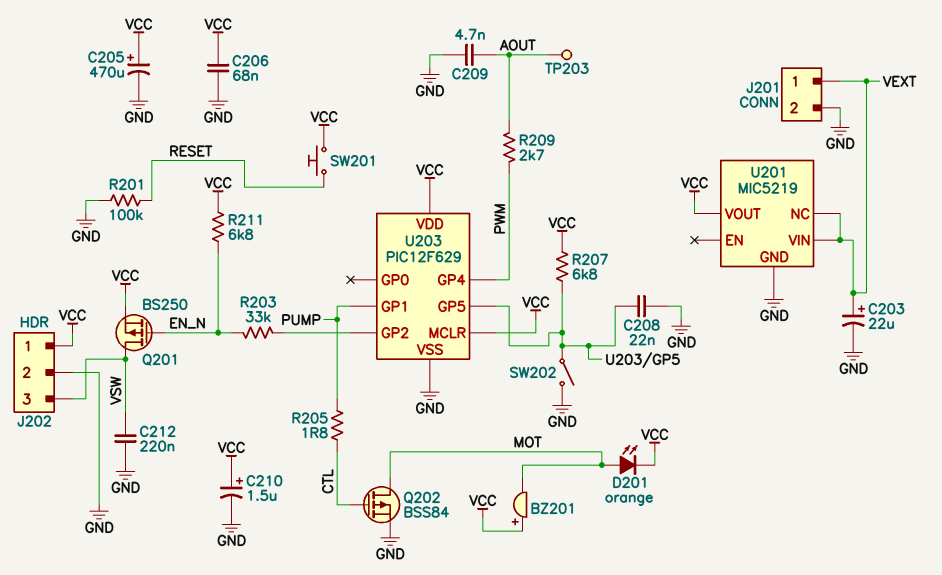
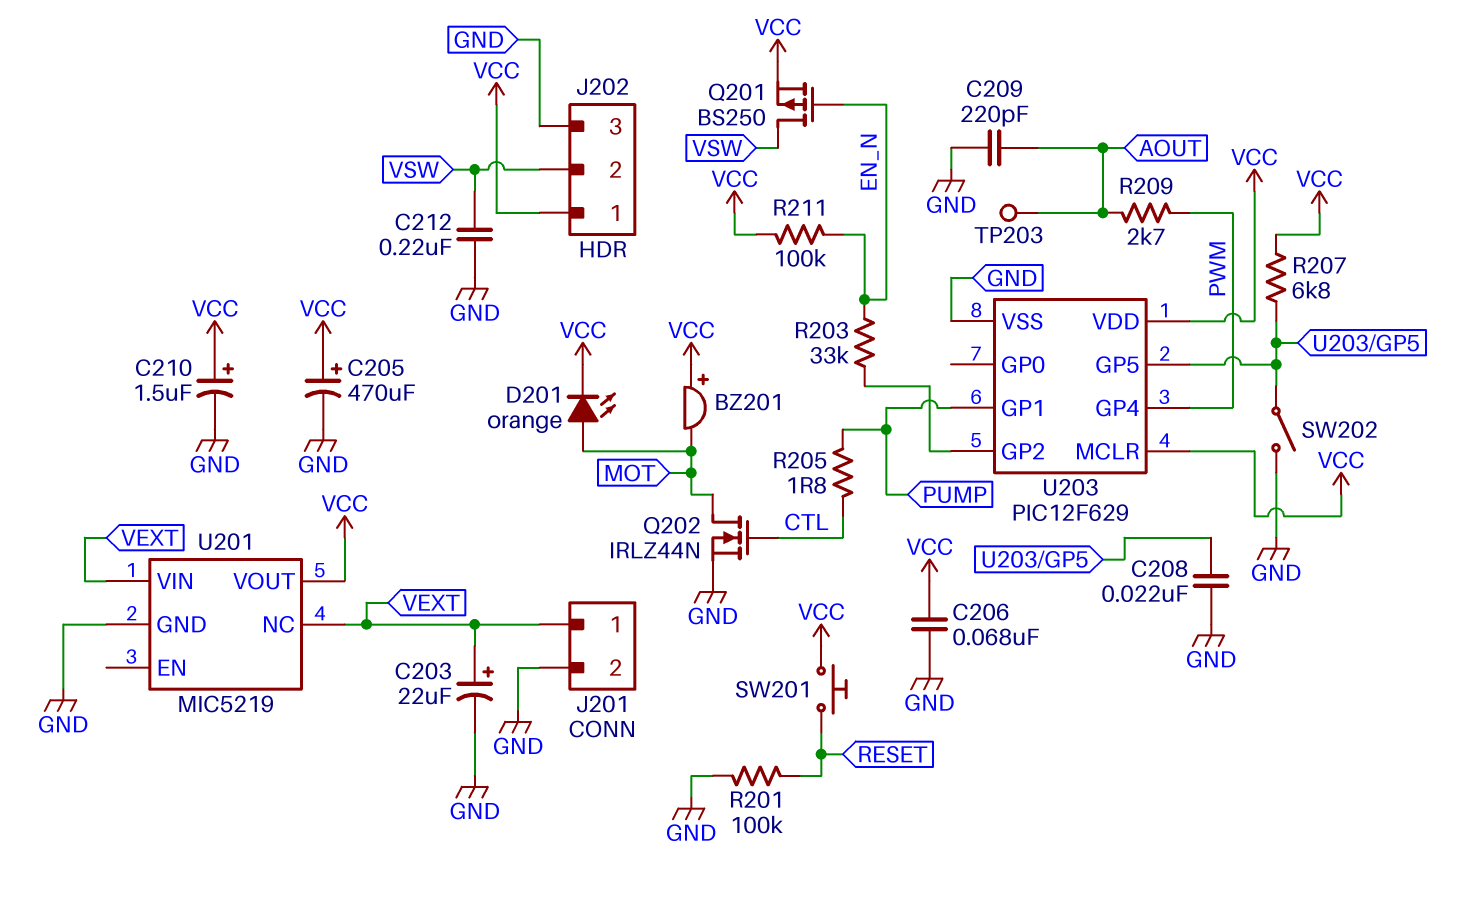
C209: 4.7nF (AOUT, GND) -> 220pF (AOUT, GND)
J202 pin 2: GND -> VSW
J202 pin 3: VSW -> GND
Q202: PMOS BSS84 (G CTL, D MOT, S GND) -> NMOS IRLZ44N (G CTL, D MOT, S GND)
R211: 6.8k (EN_N, VCC) -> 100k (EN_N, VCC)

